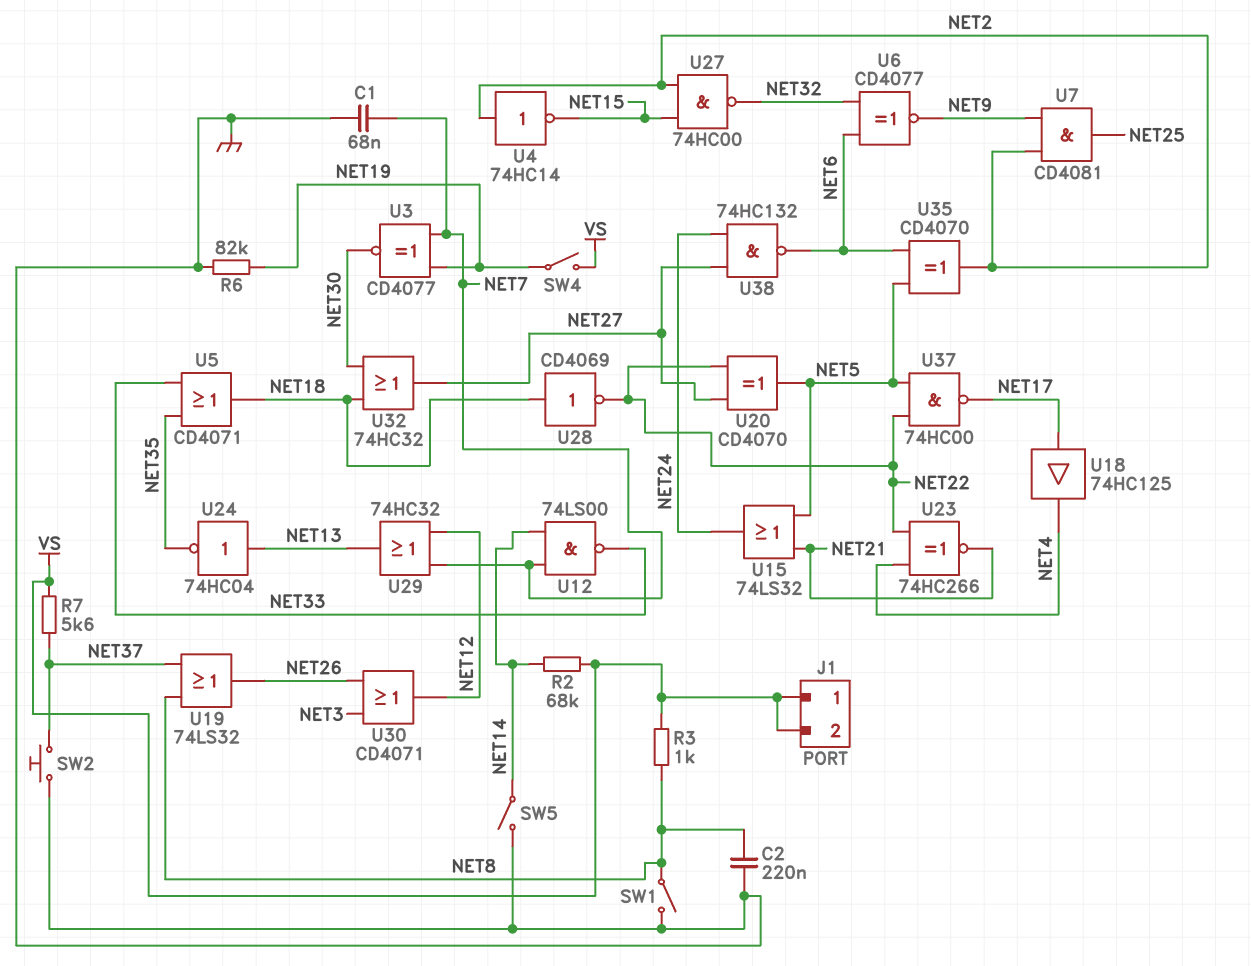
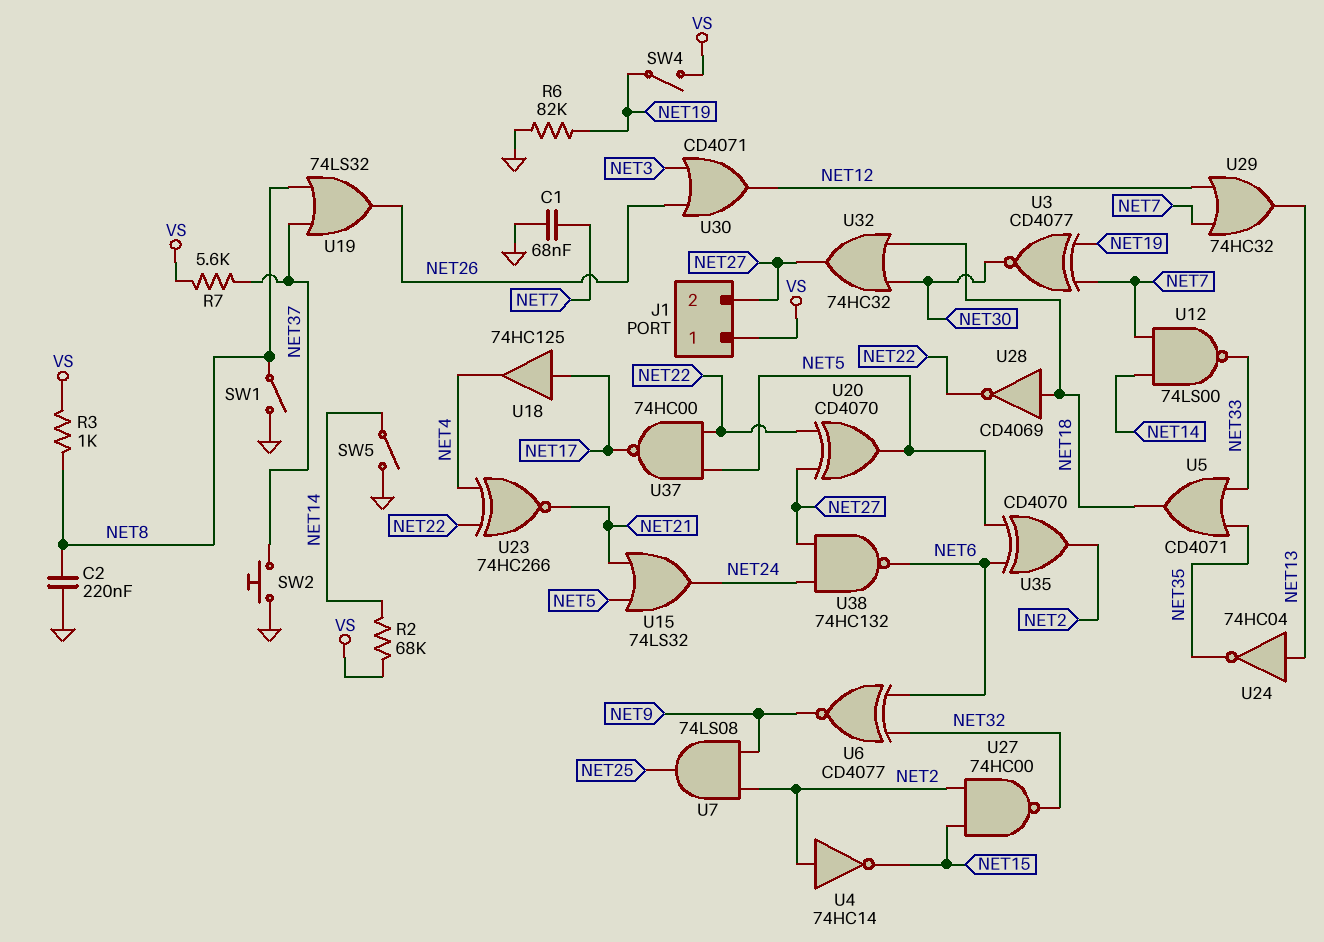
J1 pin 2: VS -> NET27
U7: AND CD4081 (in NET2, in NET9, out NET25) -> AND 74LS08 (in NET2, in NET9, out NET25)

